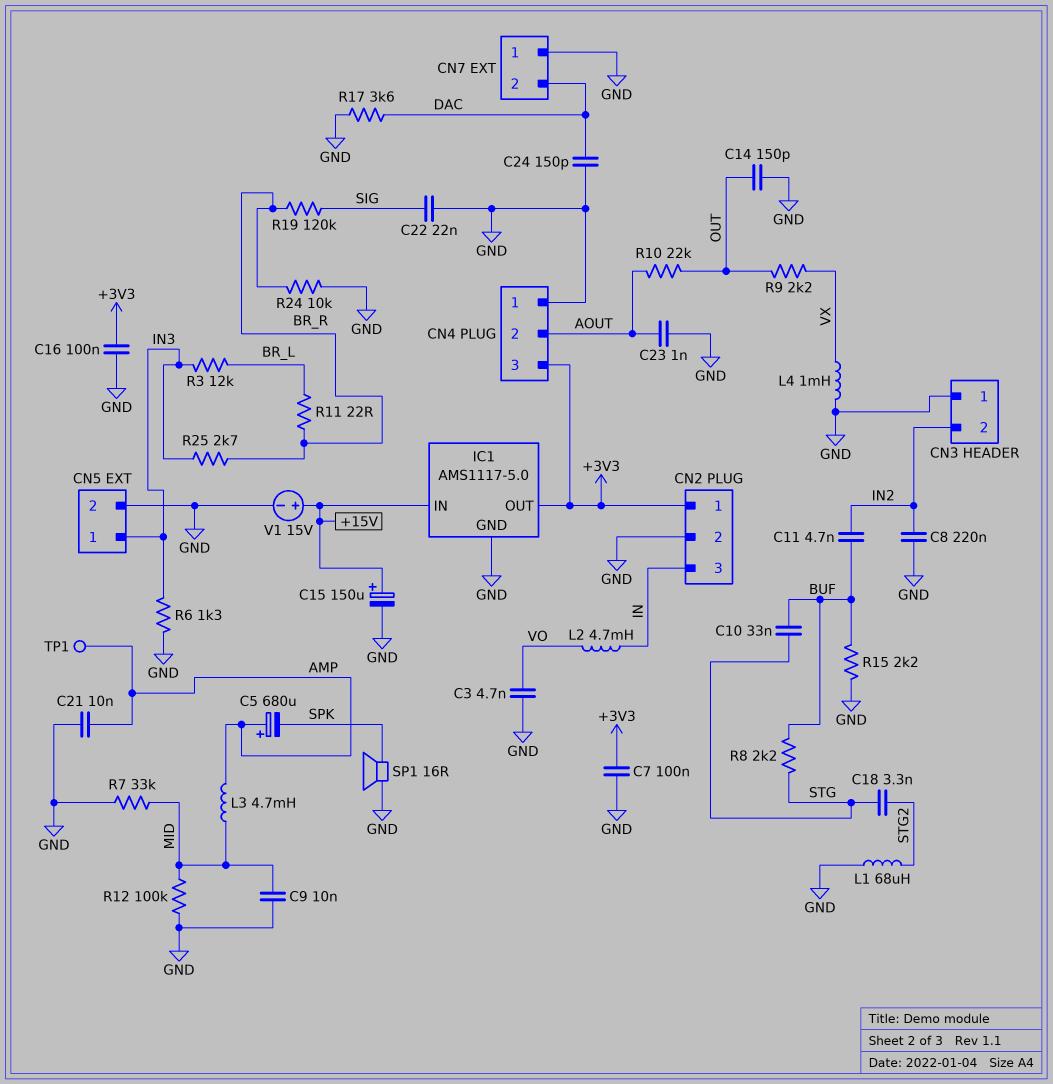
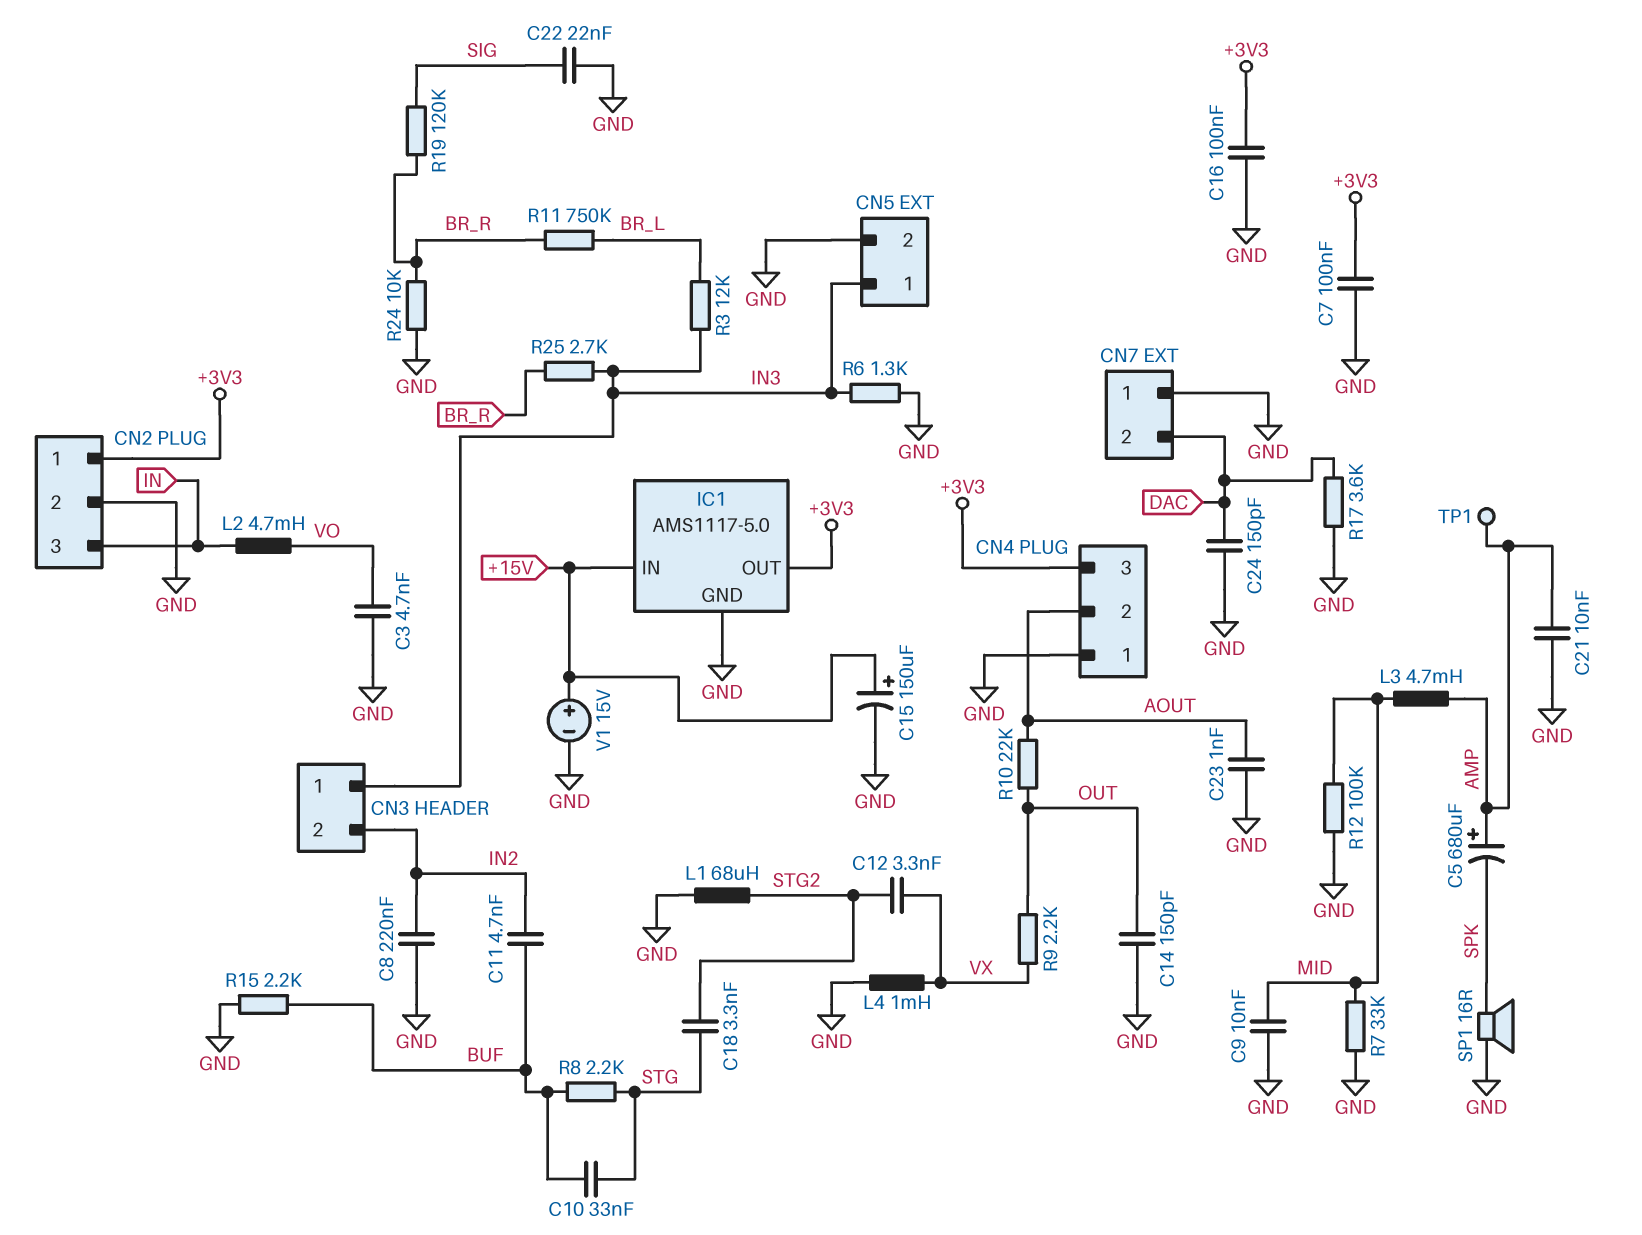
C12: none -> 3.3nF (STG2, VX)
CN3 pin 1: GND -> IN3
R11: 22 (BR_L, BR_R) -> 750k (BR_L, BR_R)

